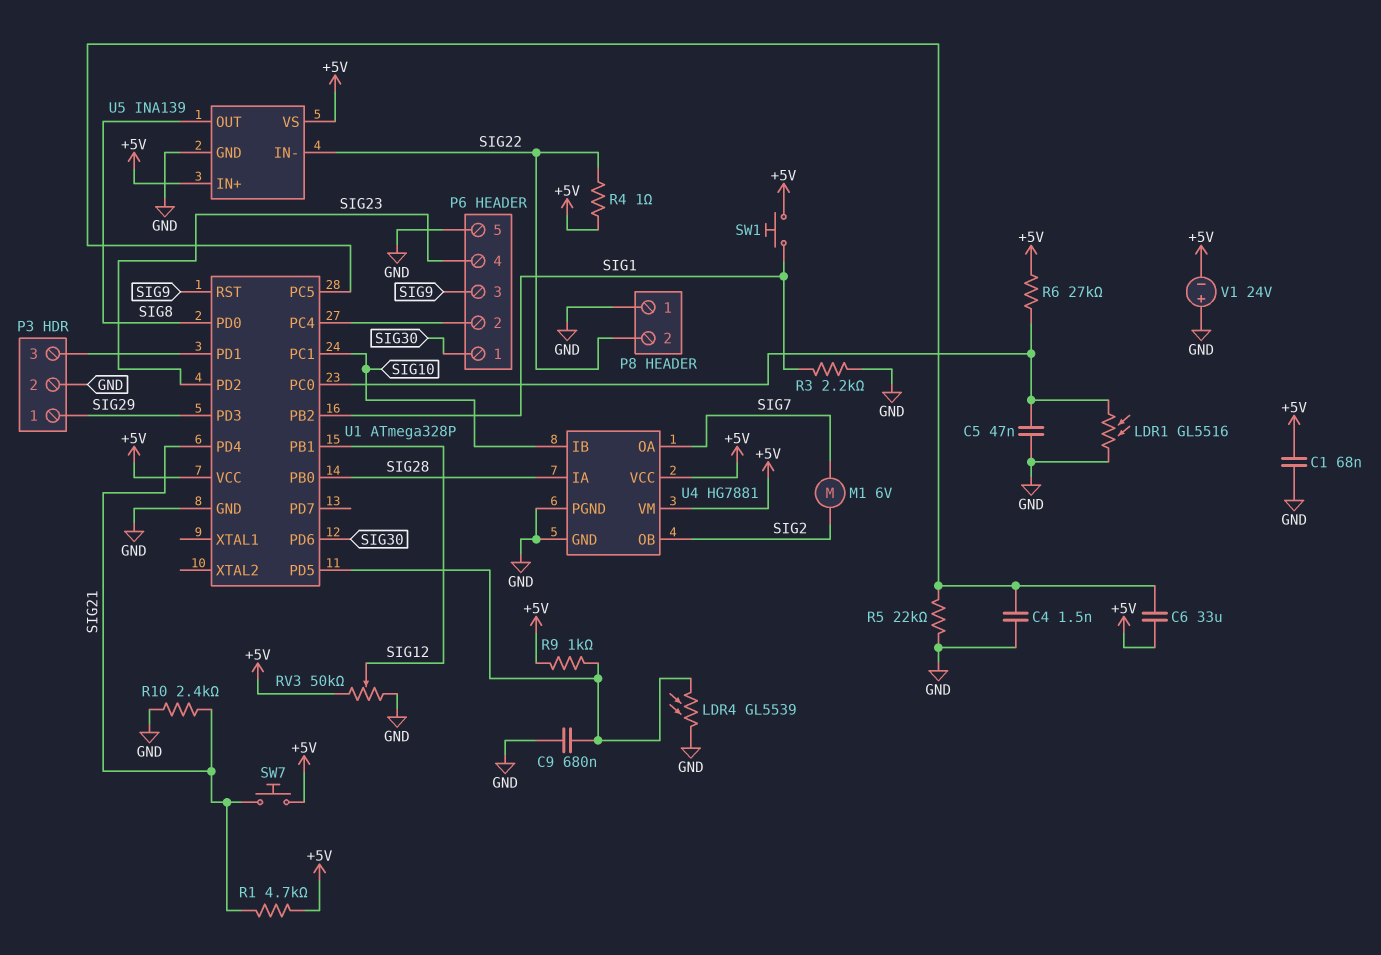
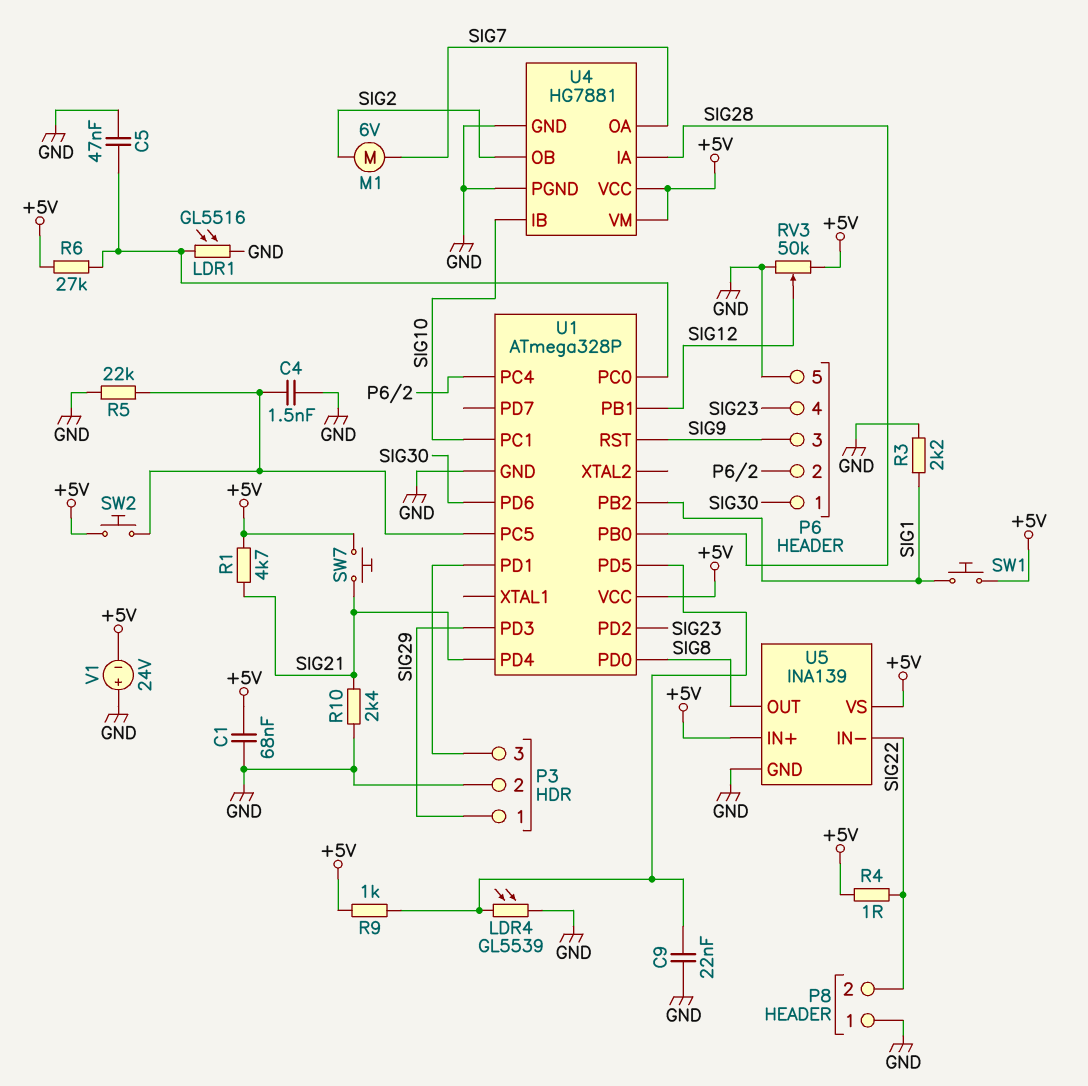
C6: 33uF (+5V, U1/PC5) -> none
C9: 680nF (GND, U1/PD5) -> 22nF (GND, U1/PD5)
SW2: none -> button (+5V, U1/PC5)

